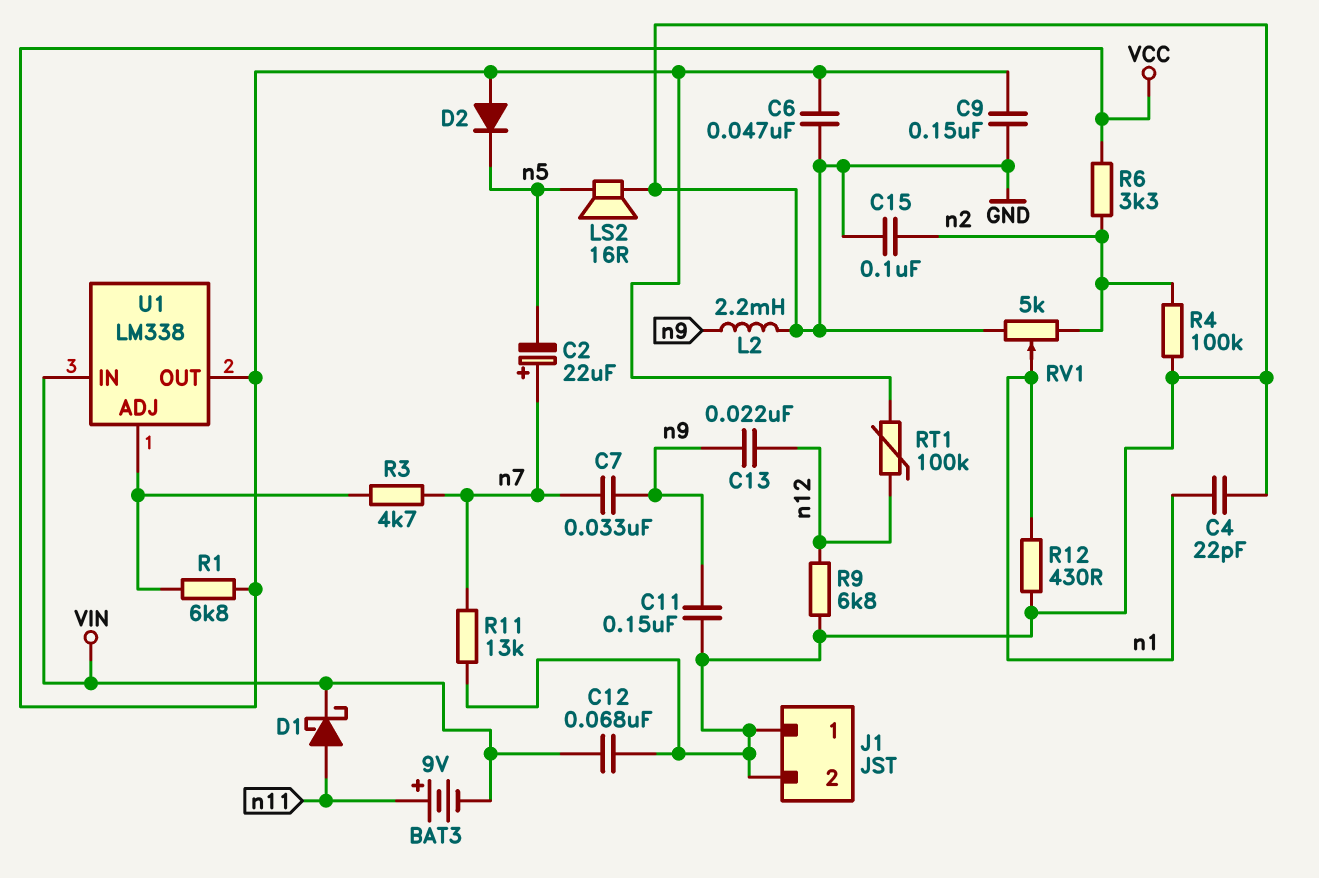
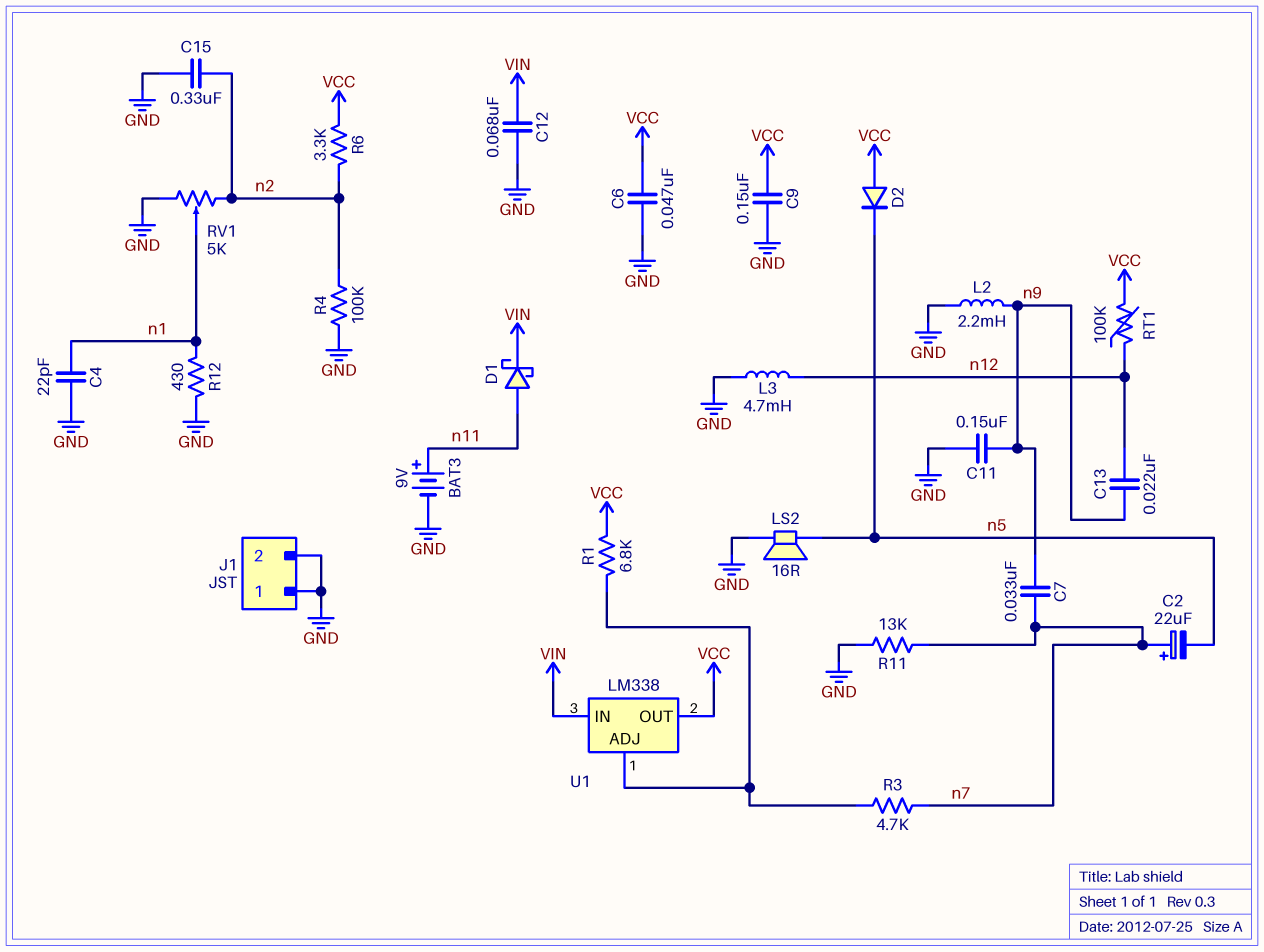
BAT3: 9V (plus n11, minus VIN) -> 9V (plus n11, minus GND)
C15: 100nF (GND, n2) -> 330nF (GND, n2)
L3: none -> 4.7mH (GND, n12)
R9: 6.8k (GND, n12) -> none

